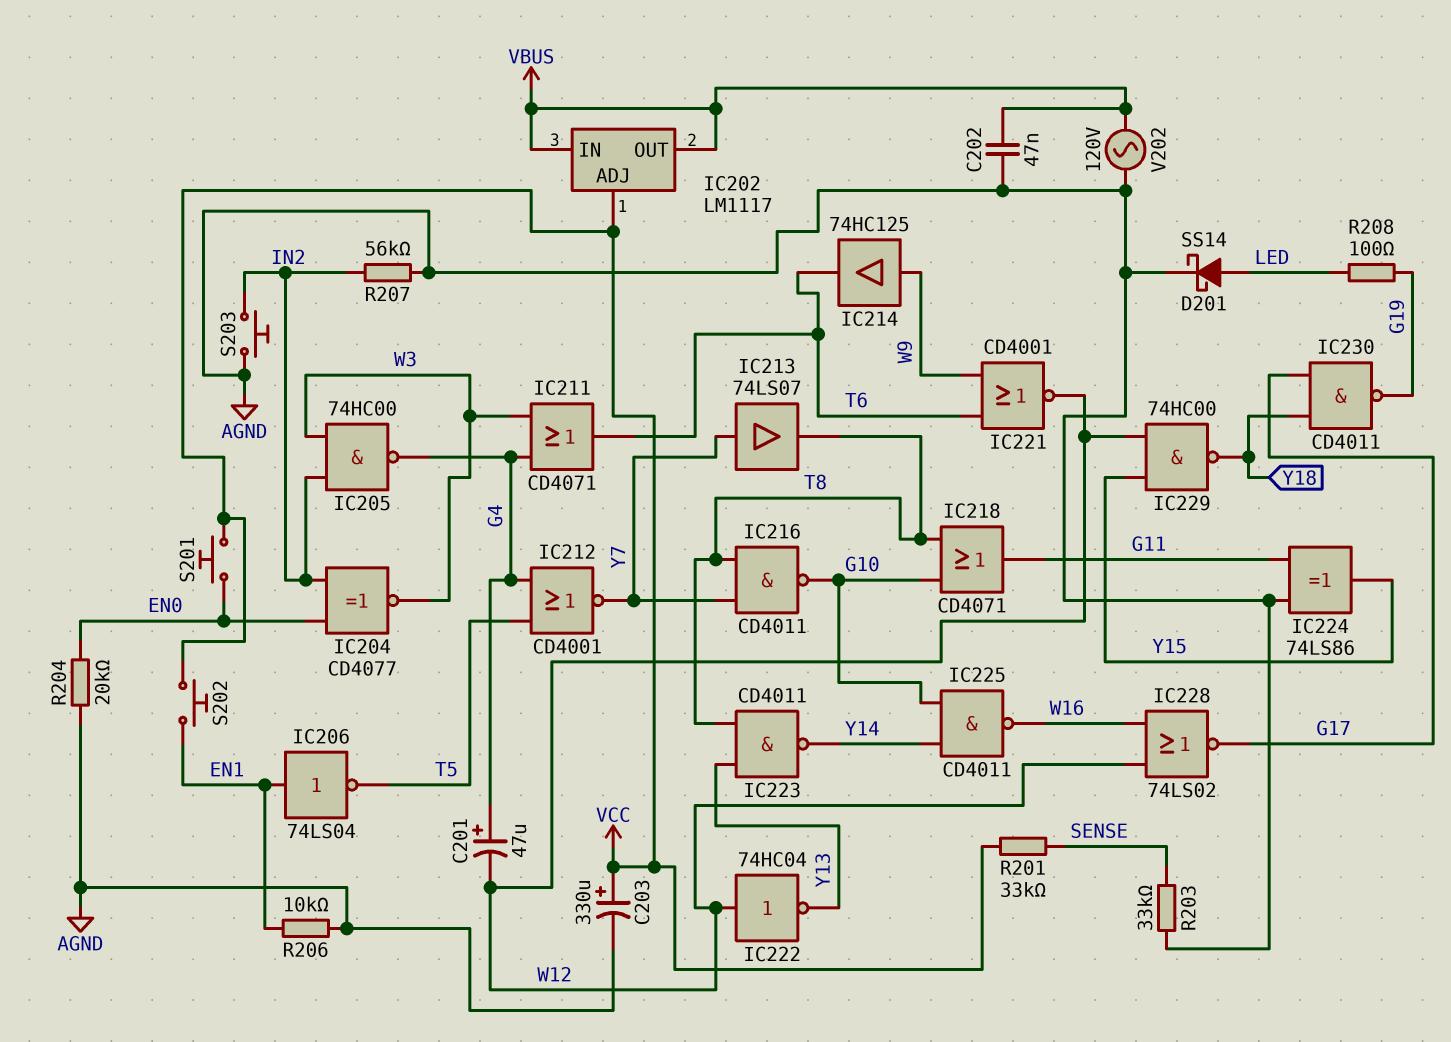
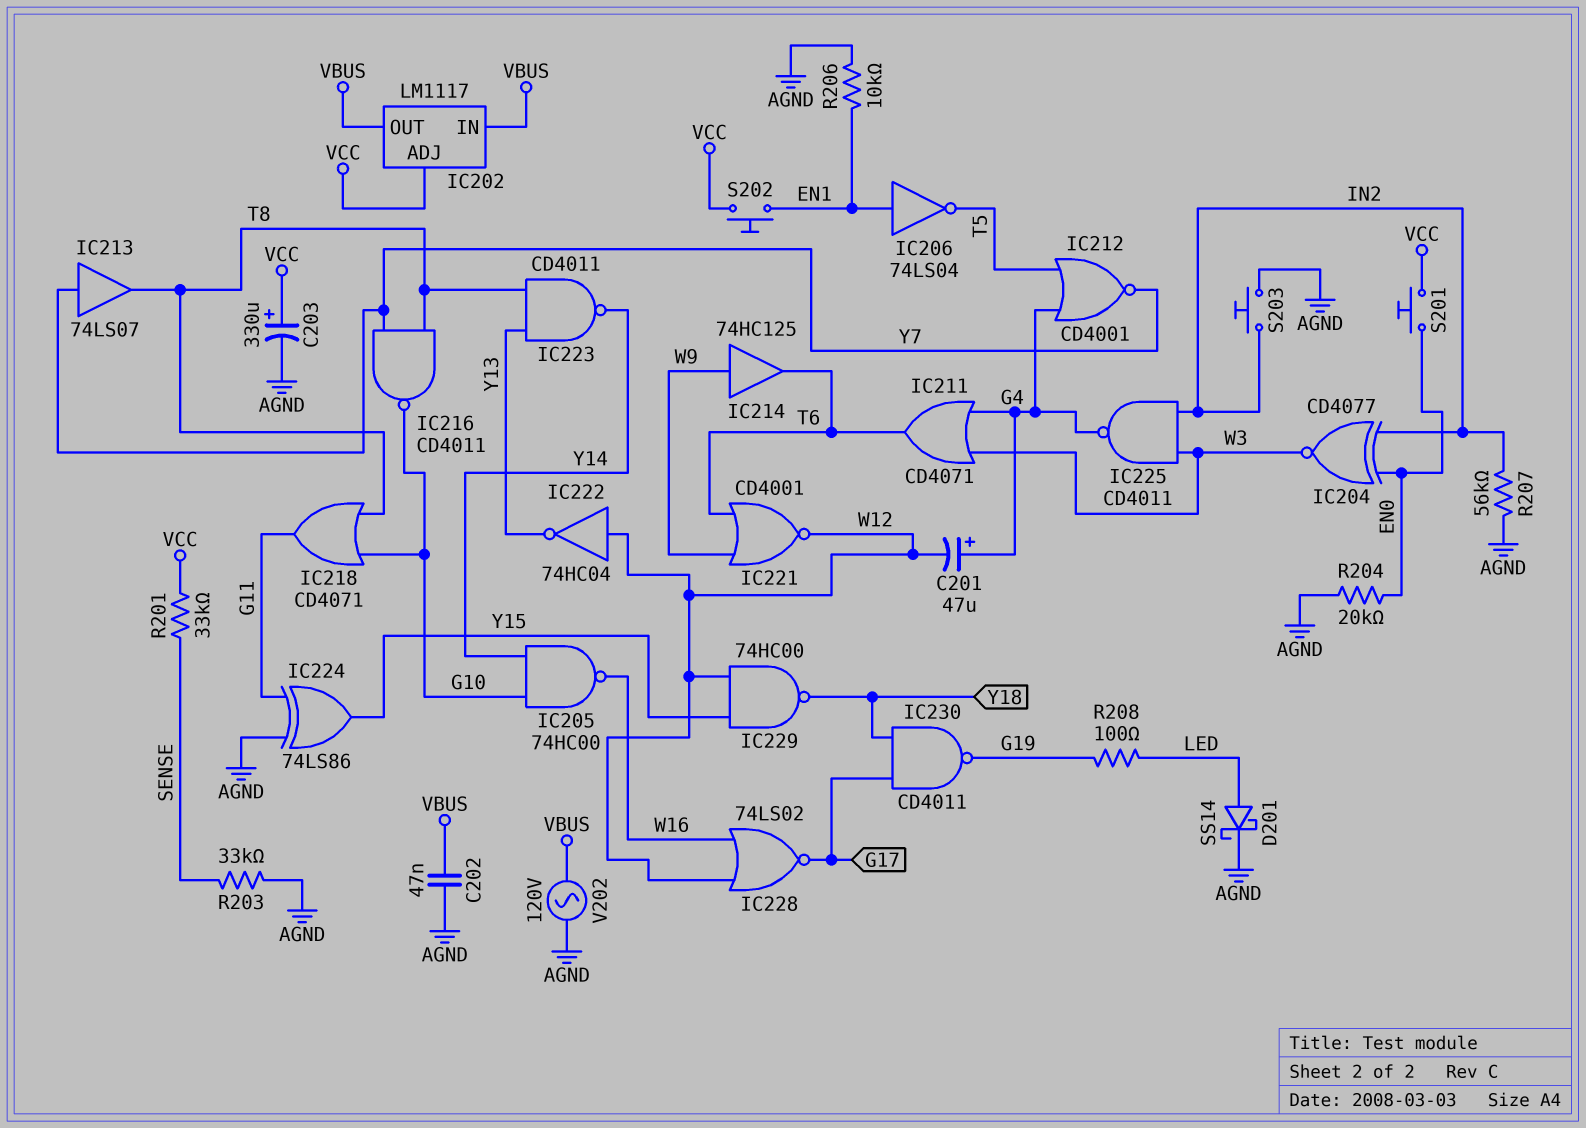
IC205: NAND 74HC00 (in IN2, in W3, out G4) -> NAND 74HC00 (in G10, in Y14, out W16)
IC225: NAND CD4011 (in G10, in Y14, out W16) -> NAND CD4011 (in IN2, in W3, out G4)

